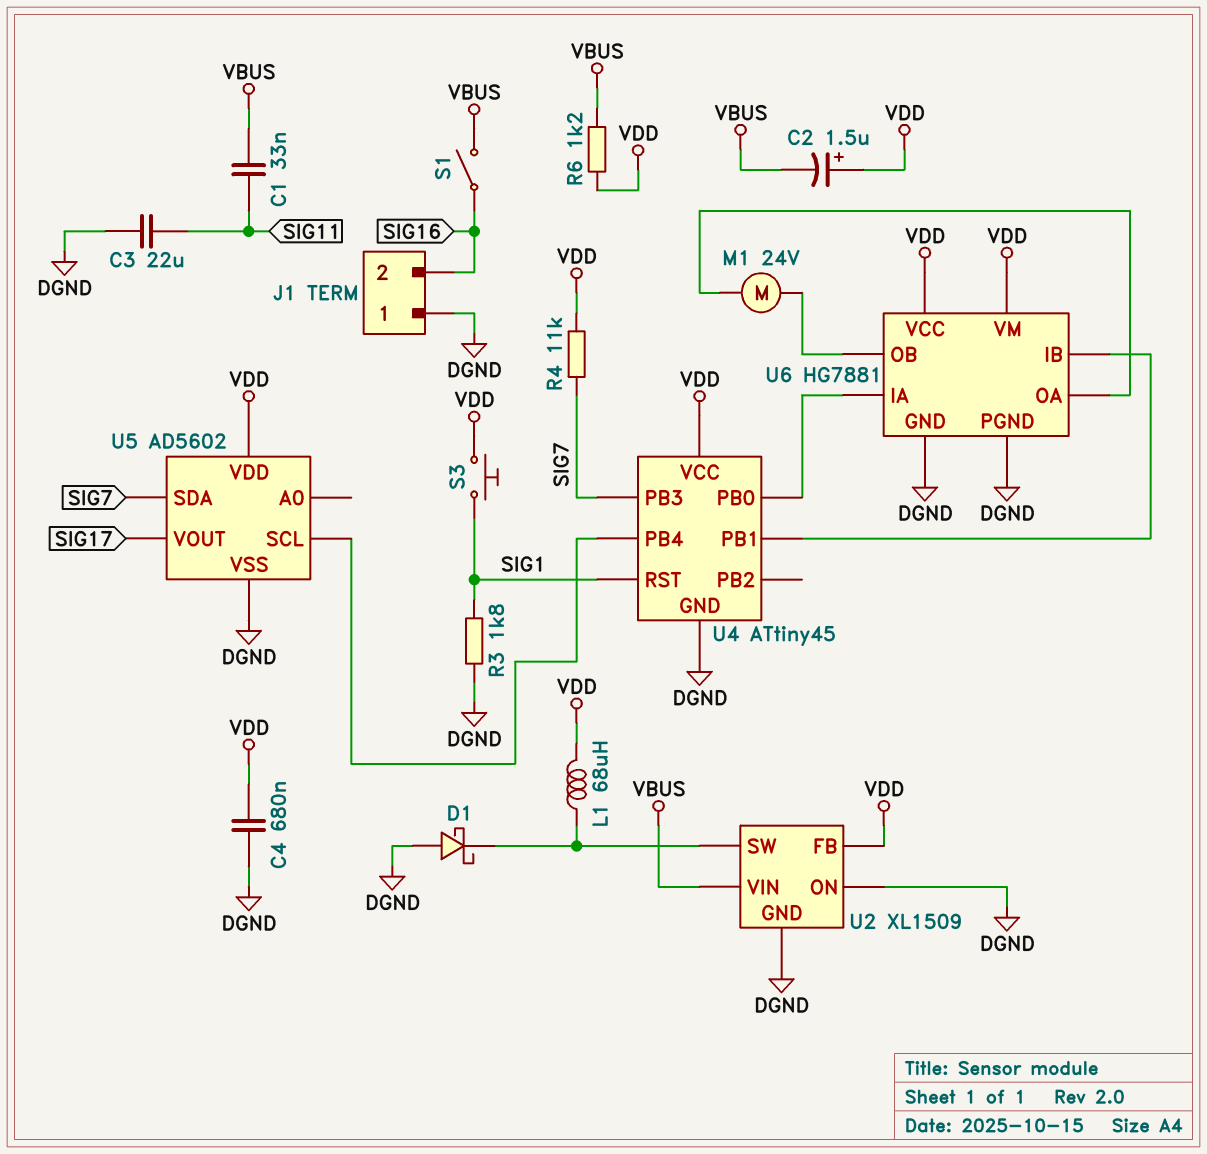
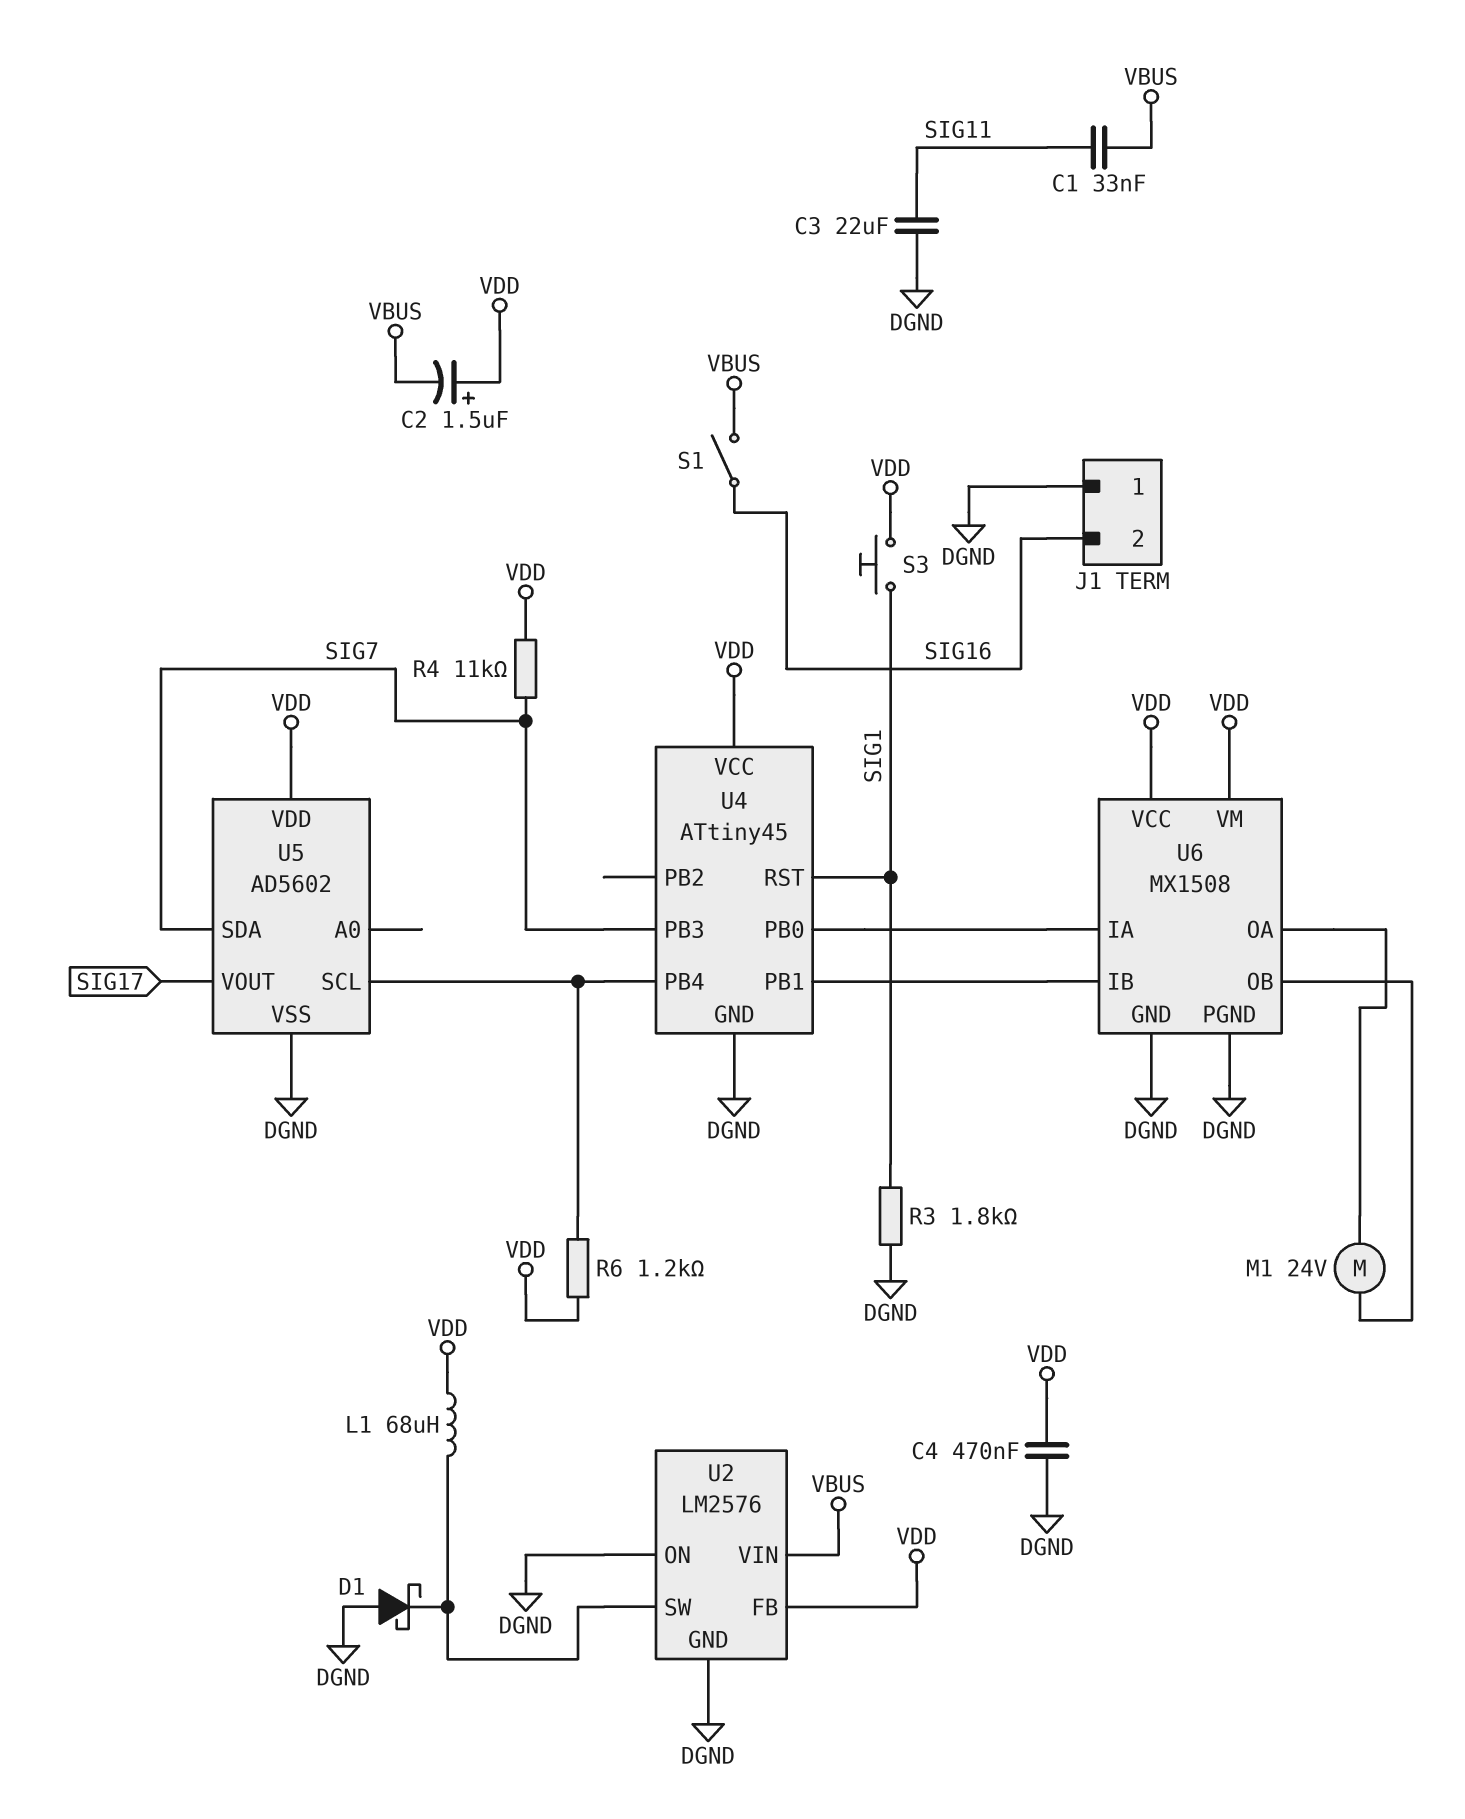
C4: 680nF (DGND, VDD) -> 470nF (DGND, VDD)
R6: 1.2k (VBUS, VDD) -> 1.2k (U4/PB4, VDD)
U2: XL1509 -> LM2576
U6: HG7881 -> MX1508

